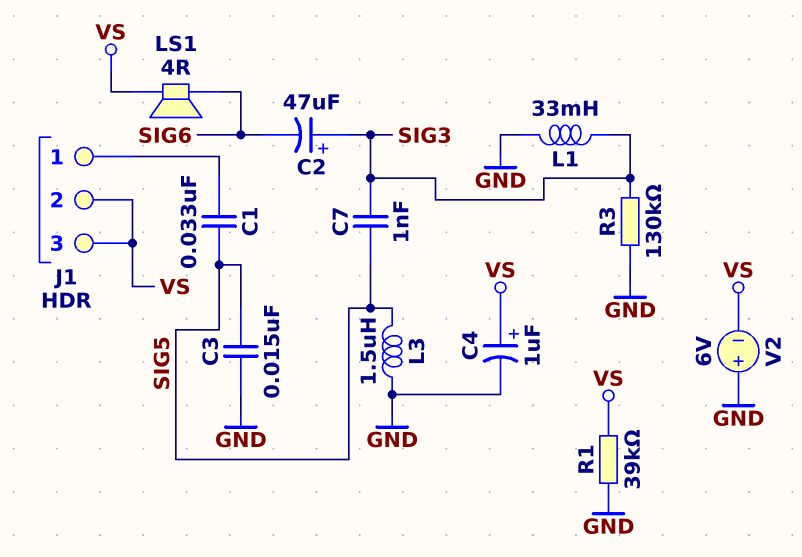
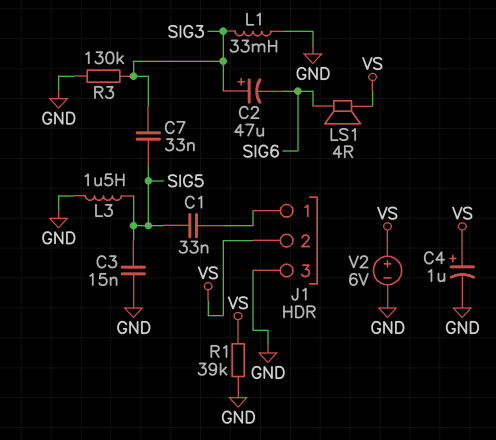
C7: 1nF (SIG3, SIG5) -> 33nF (SIG3, SIG5)
J1 pin 3: VS -> GND
V2: 6V (plus GND, minus VS) -> 6V (plus VS, minus GND)

